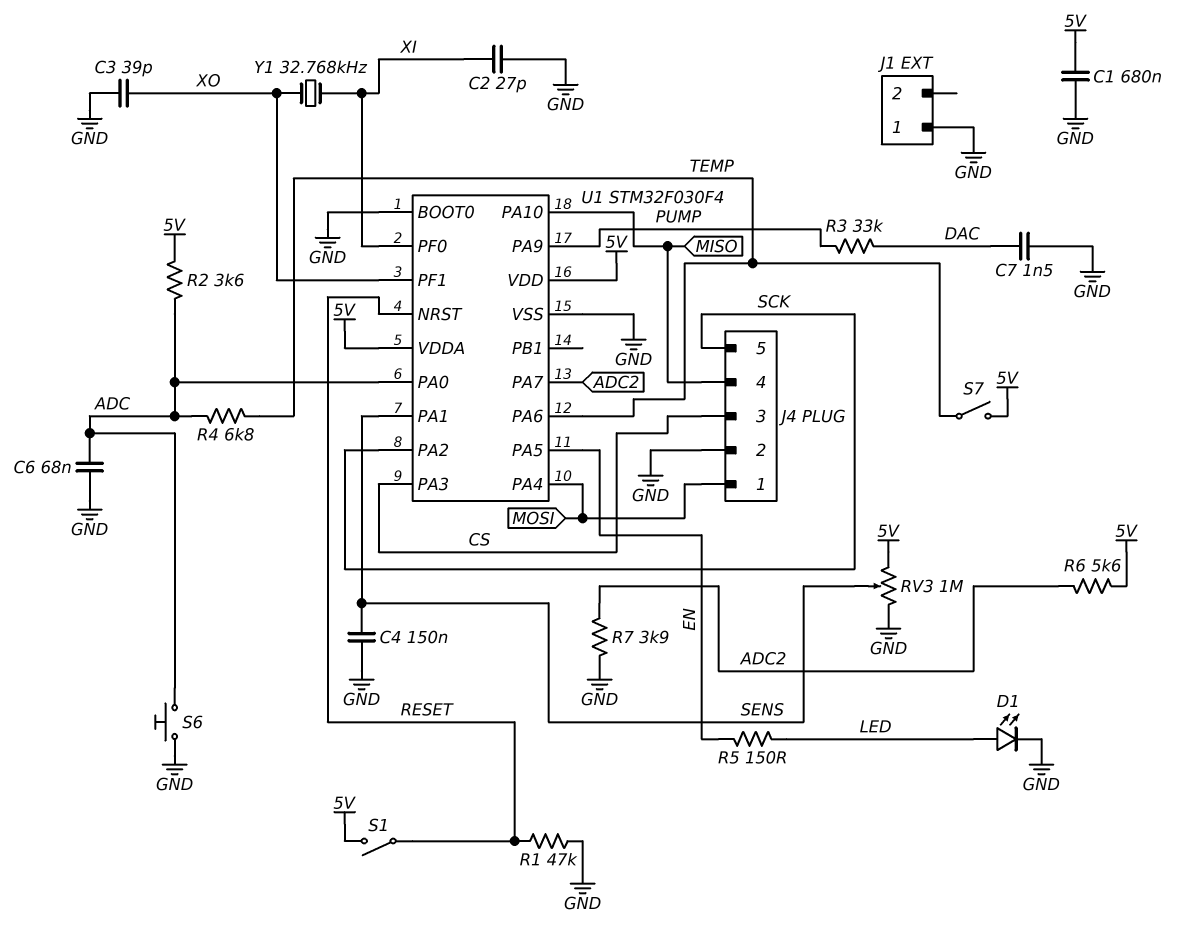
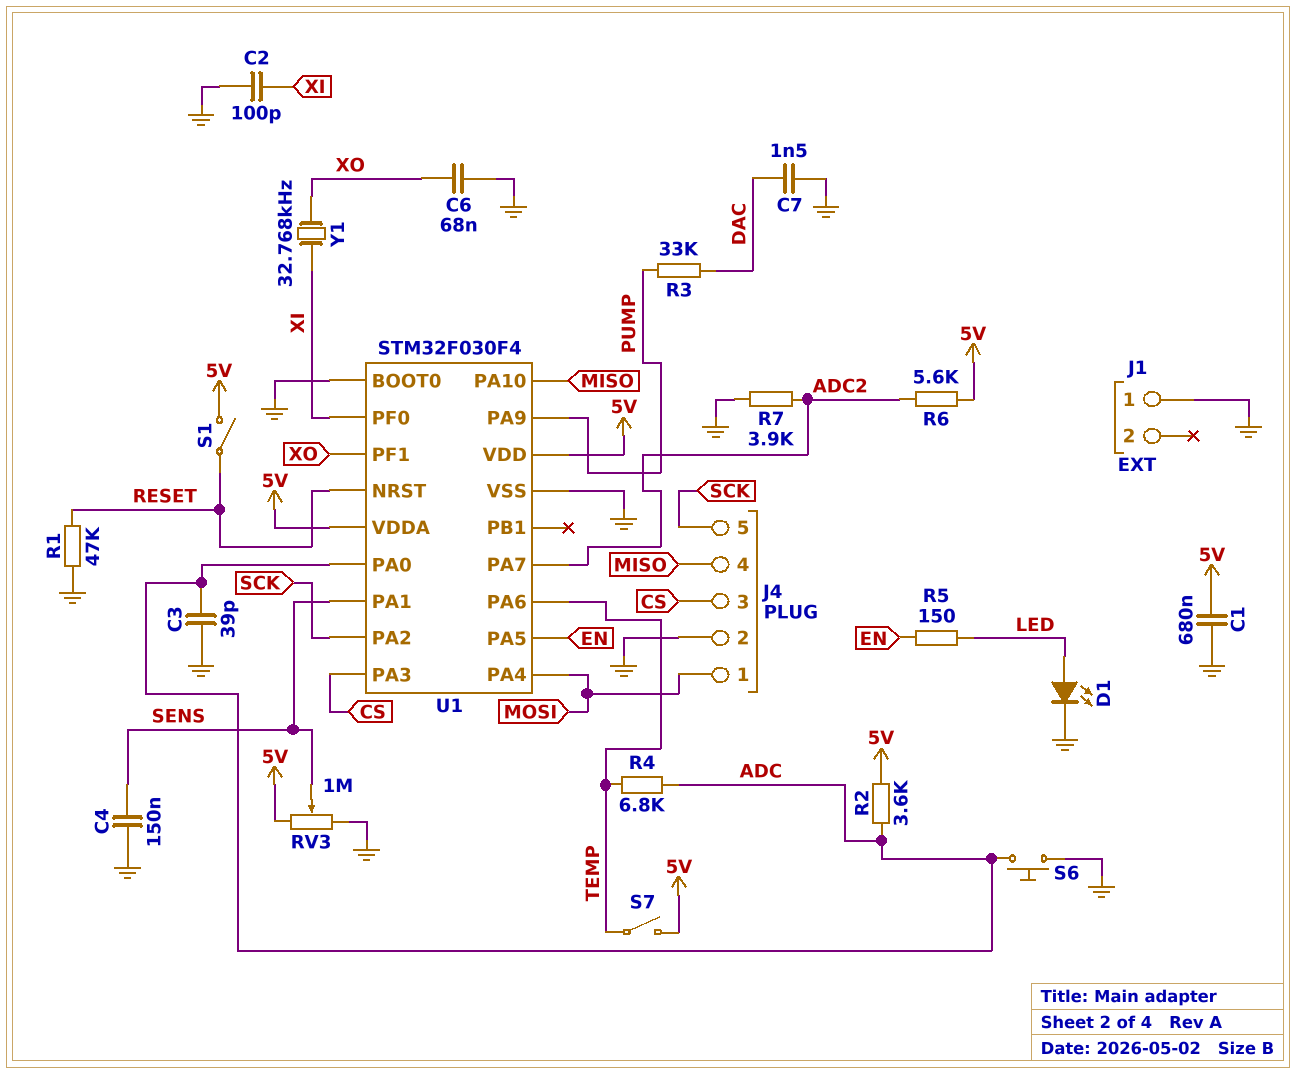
C2: 27pF (GND, XI) -> 100pF (GND, XI)
C3: 39pF (GND, XO) -> 39pF (ADC, GND)
C6: 68nF (ADC, GND) -> 68nF (GND, XO)

